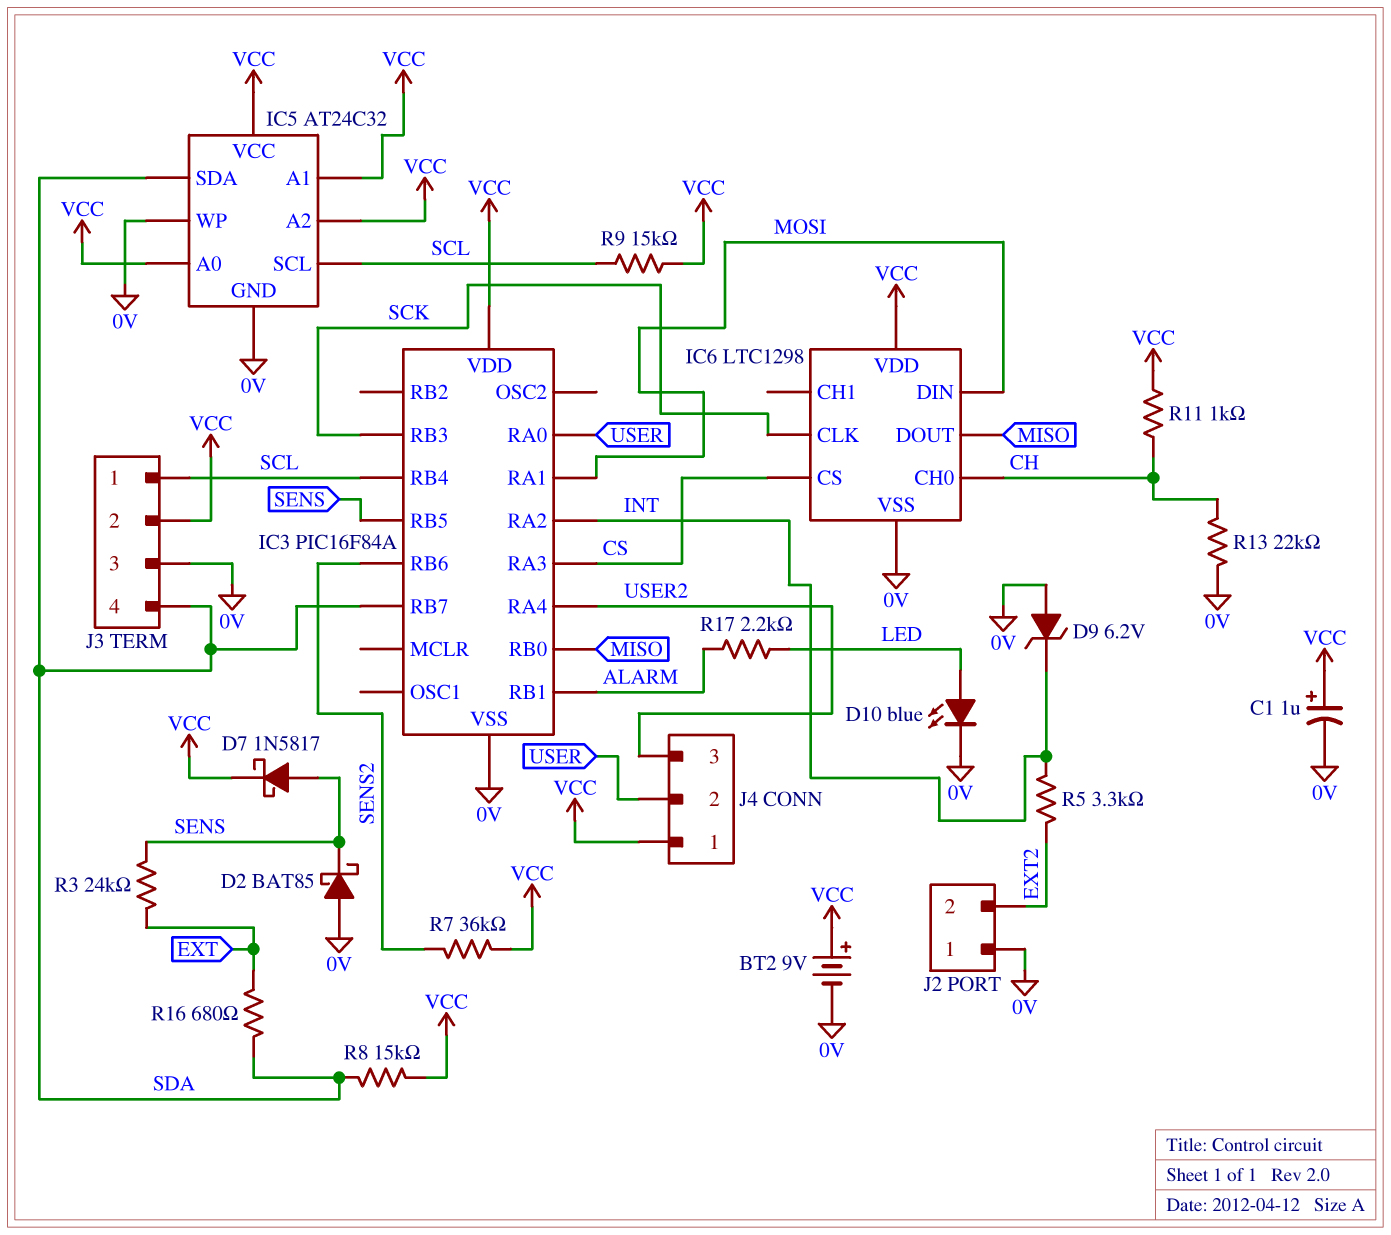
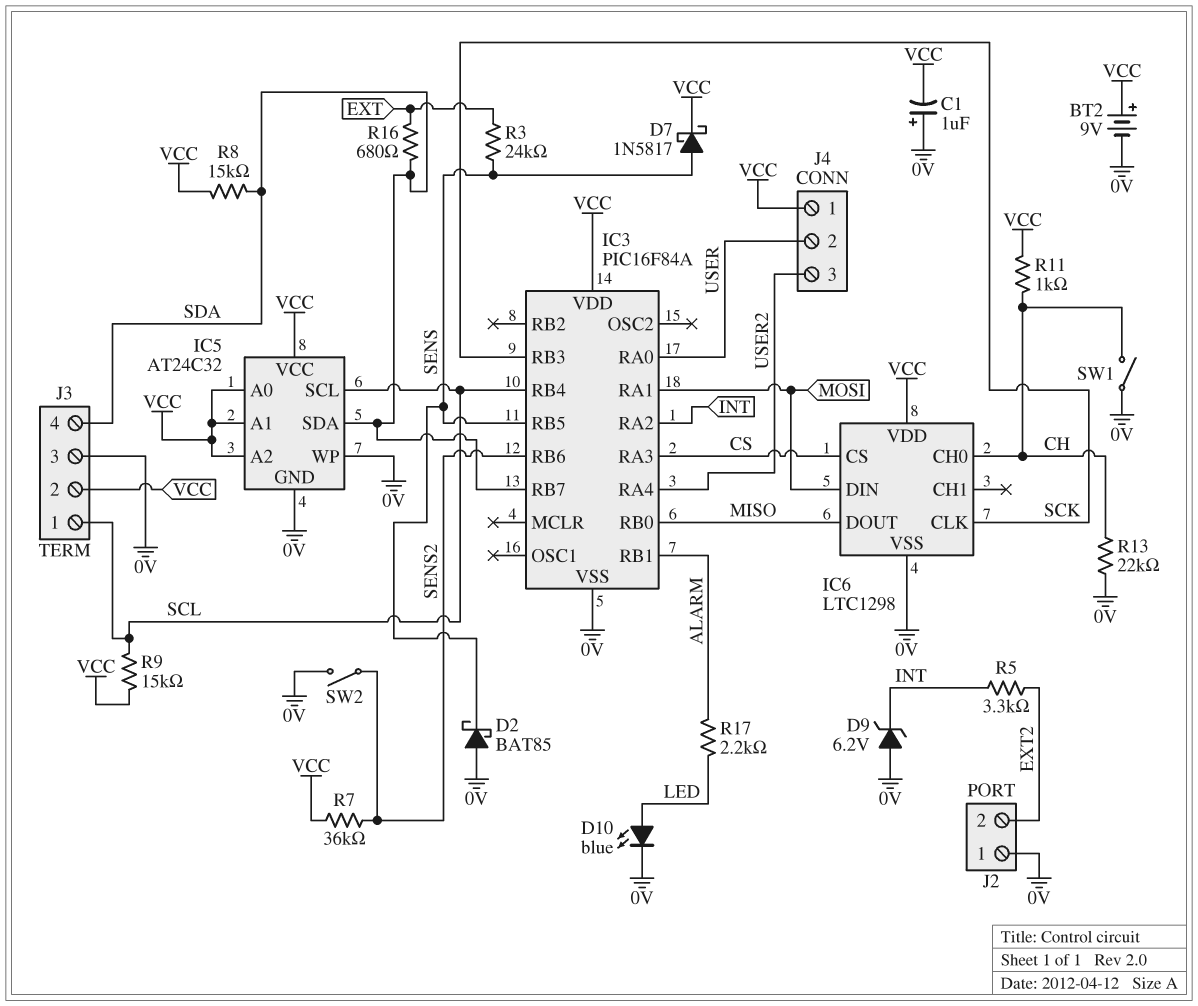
C1: 1uF (plus VCC, minus 0V) -> 1uF (plus 0V, minus VCC)
SW1: none -> switch (0V, CH)
SW2: none -> switch (0V, SENS2)

